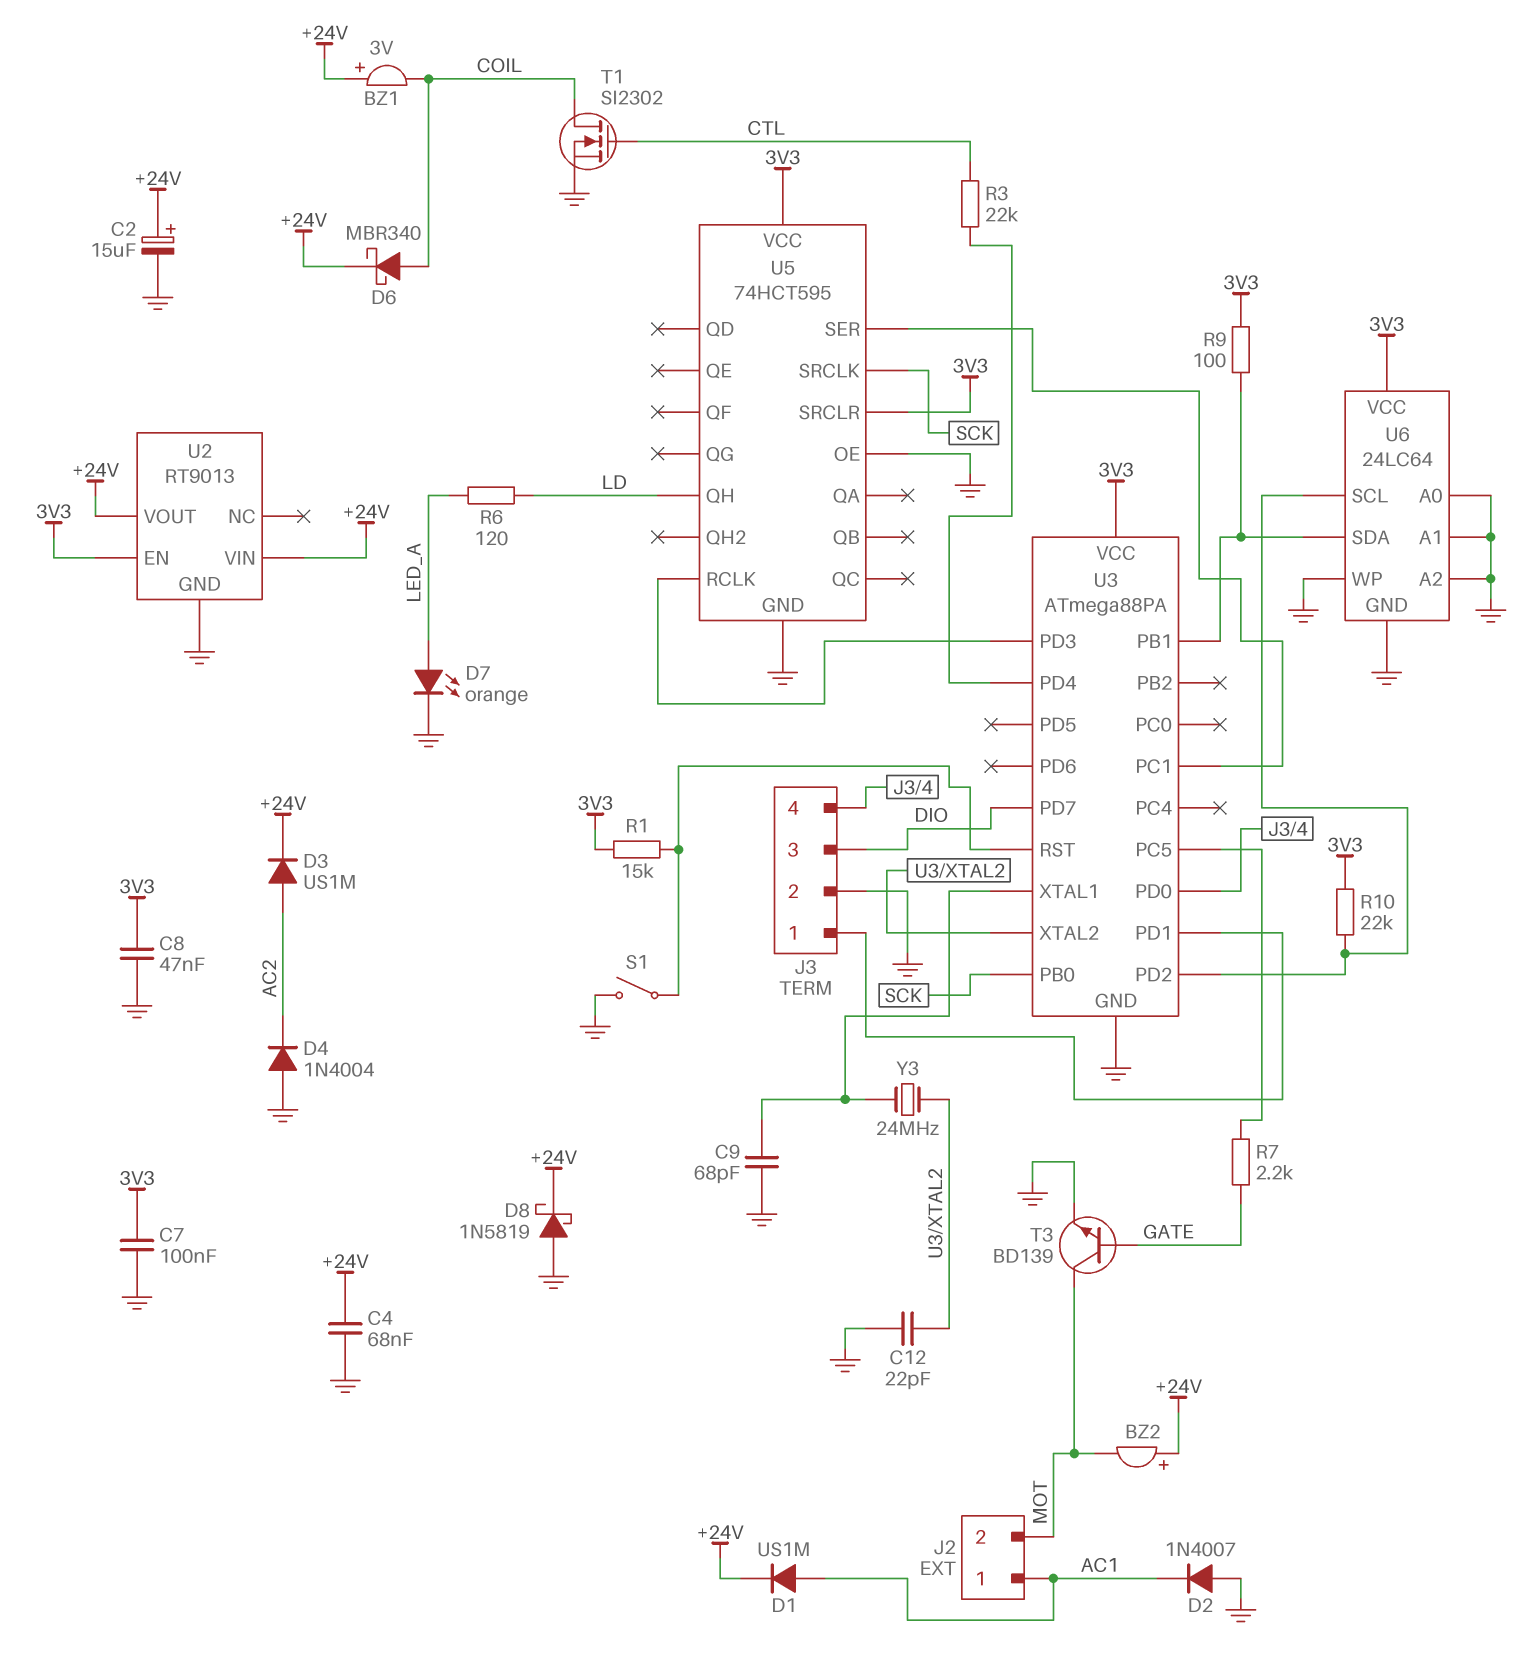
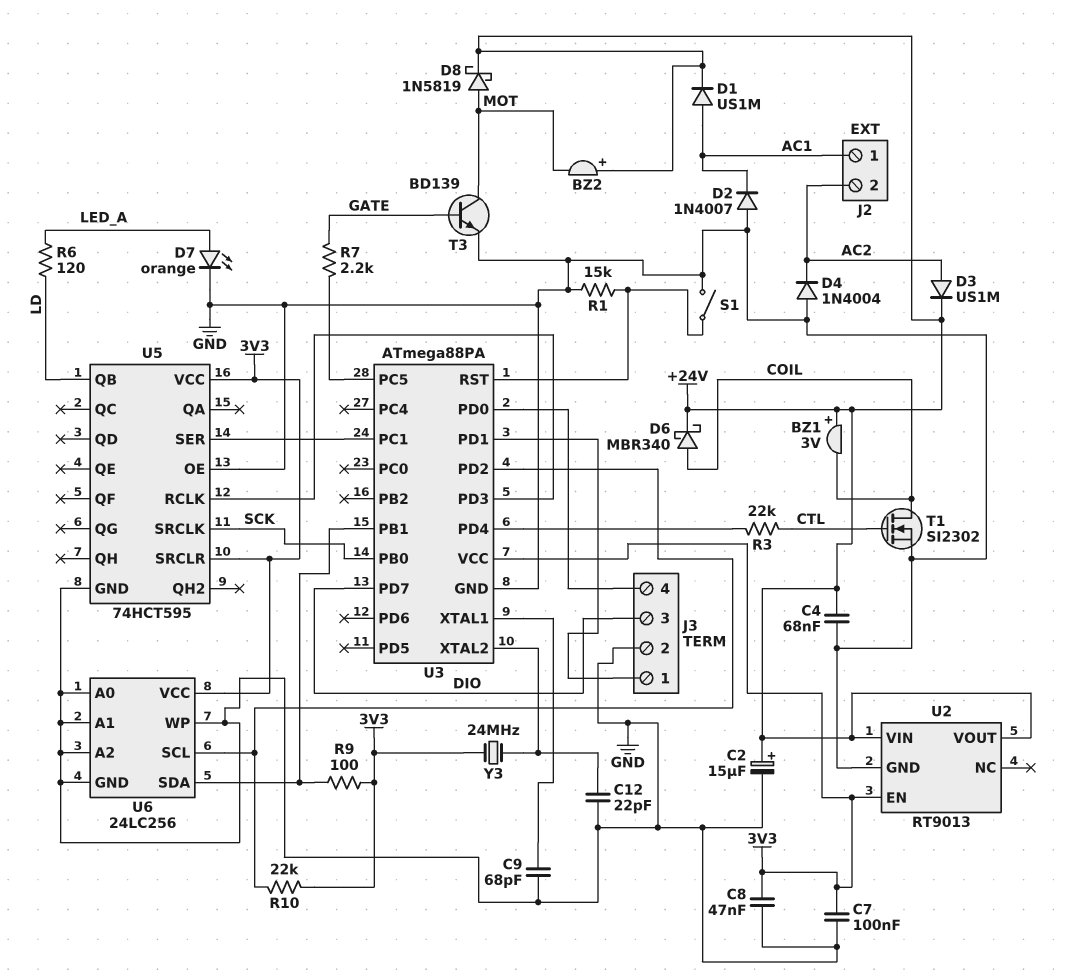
D8: schottky 1N5819 (A GND, K +24V) -> schottky 1N5819 (A MOT, K +24V)
J2 pin 2: MOT -> AC2
R1: 15k (3V3, U3/RST) -> 15k (GND, U3/RST)
U5 pin QB: none -> LD
U5 pin QH: LD -> none
U6: 24LC64 -> 24LC256
Y3: 24MHz (U3/XTAL1, U3/XTAL2) -> 24MHz (3V3, U3/XTAL2)

